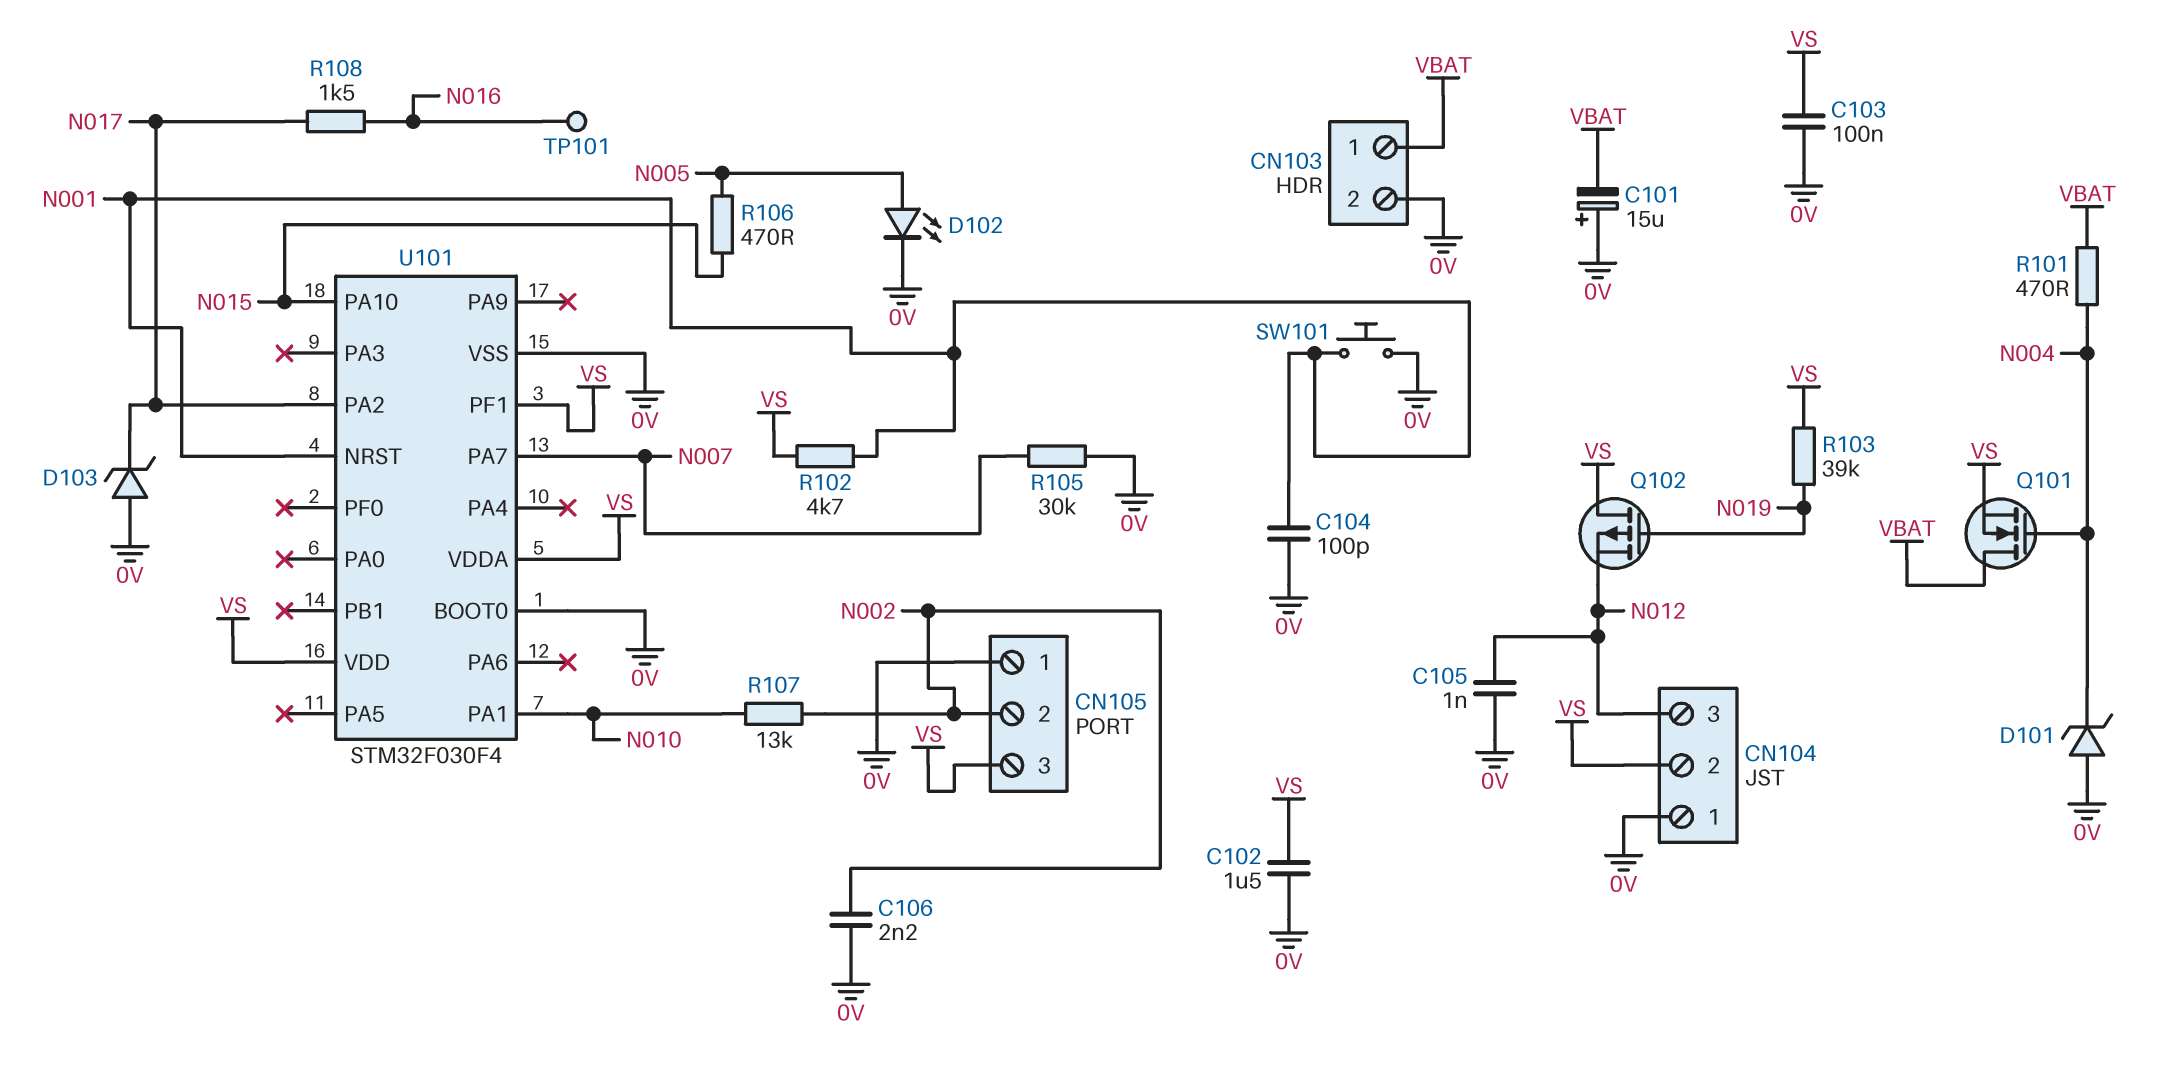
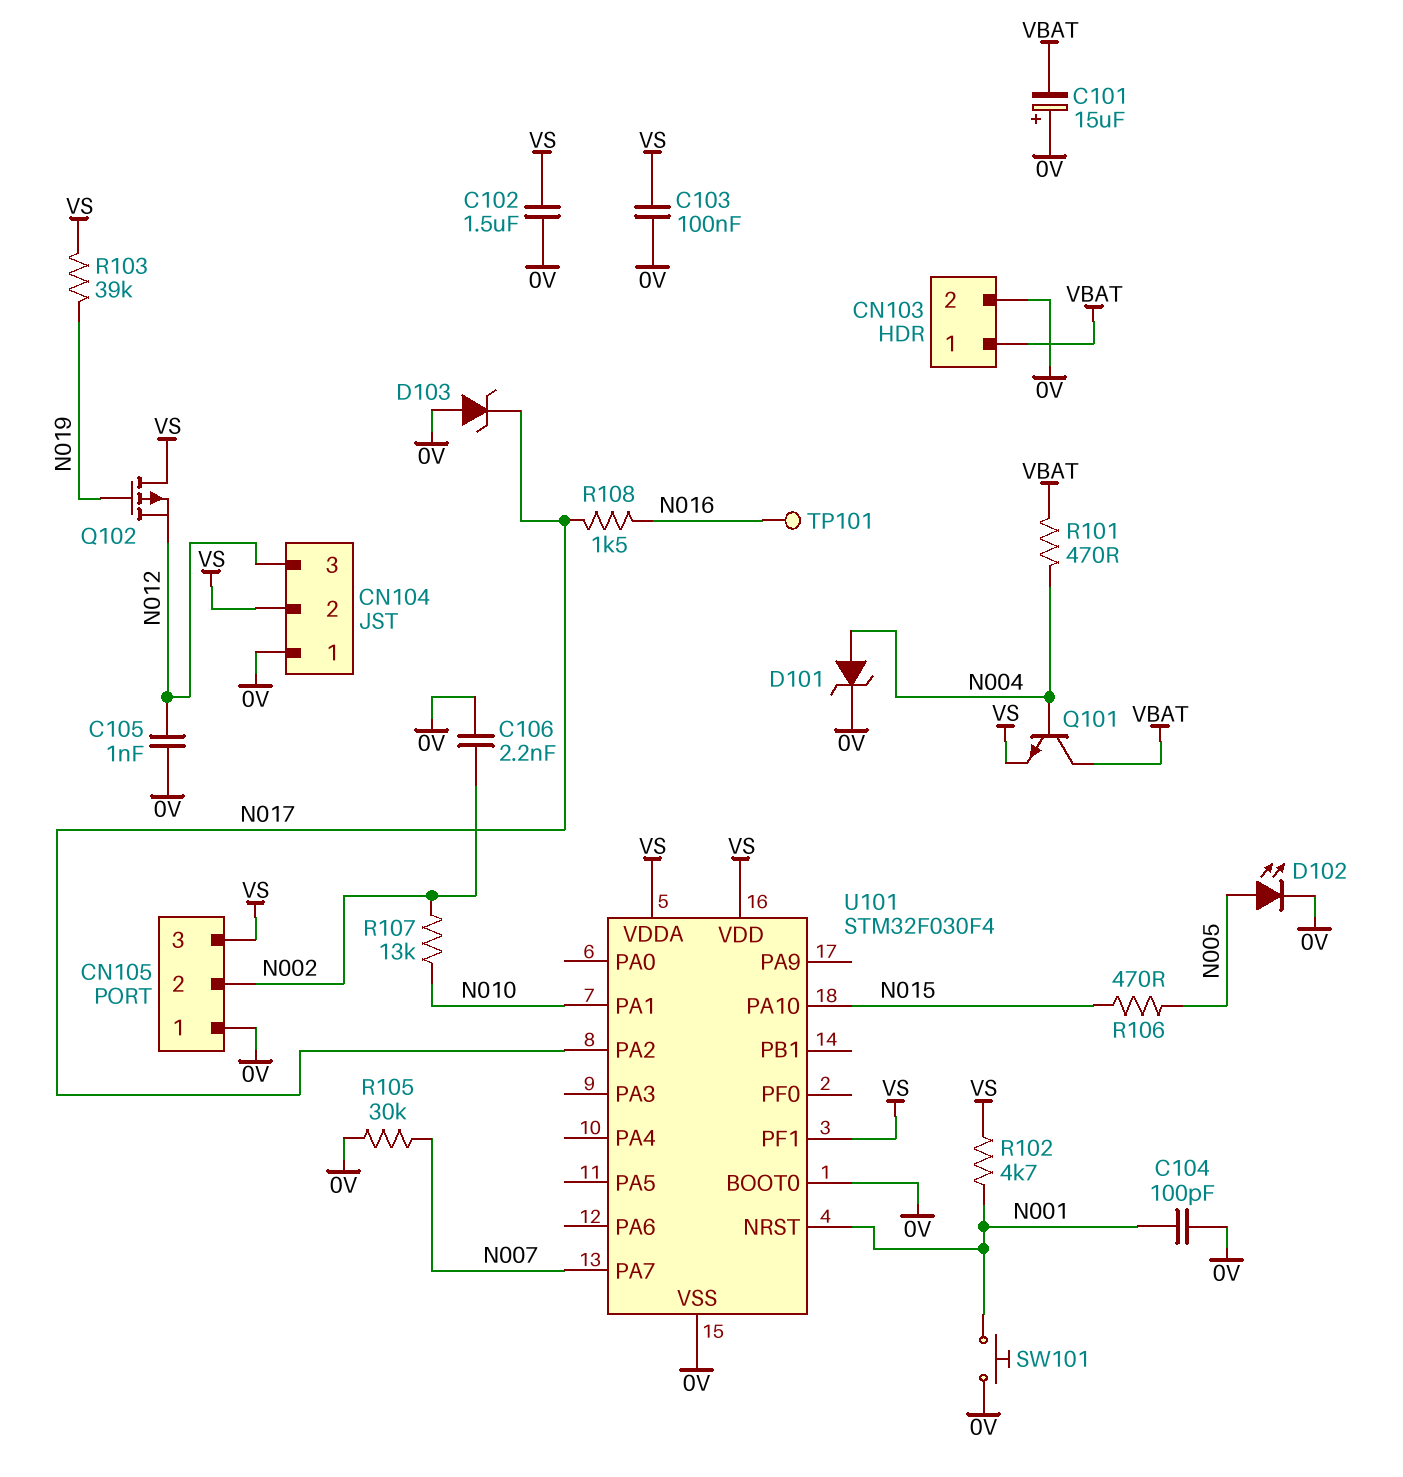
D101: zener (A 0V, K N004) -> zener (A N004, K 0V)
Q101: NMOS (G N004, D VBAT, S VS) -> NPN (B N004, C VBAT, E VS)

